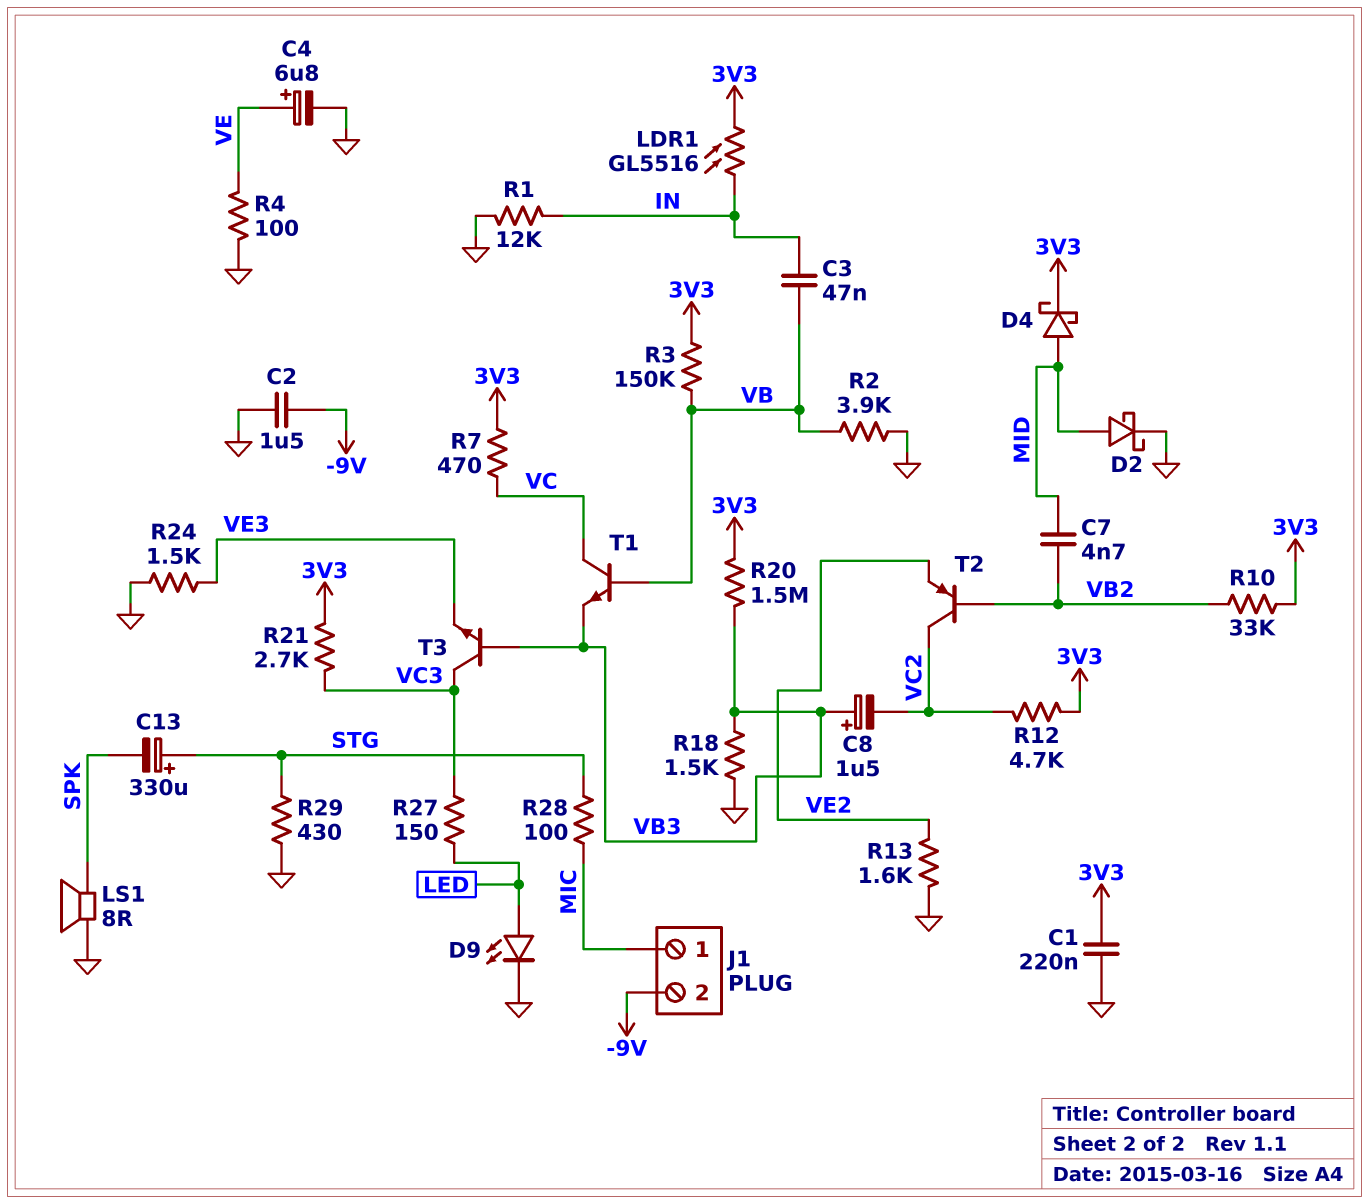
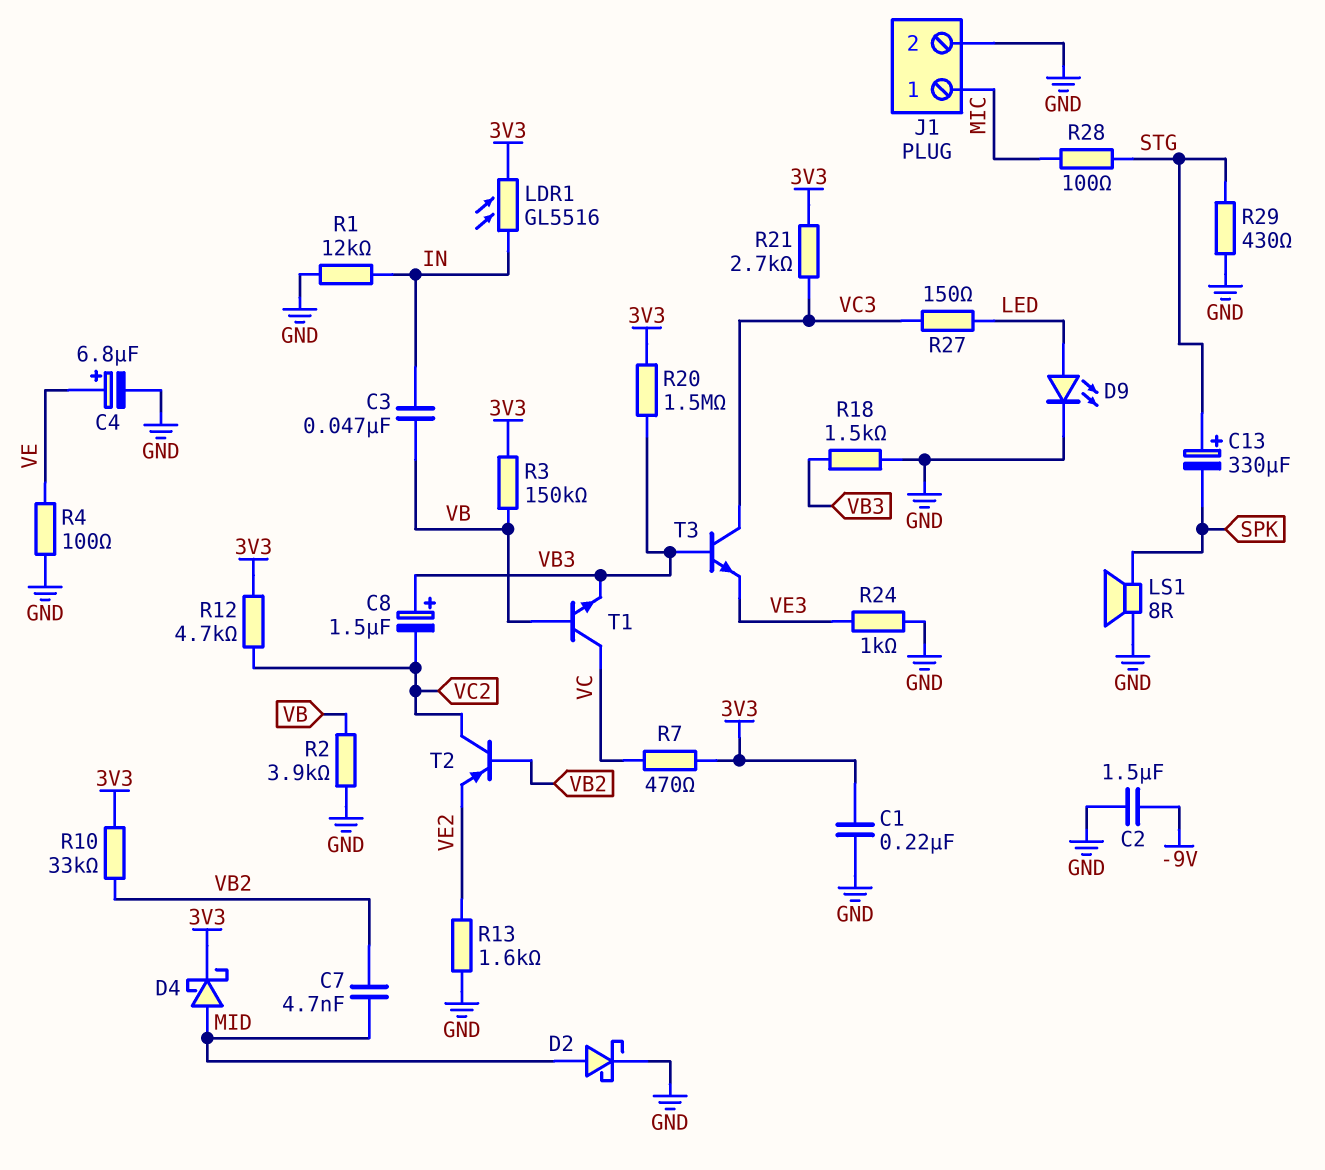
J1 pin 2: -9V -> GND
R24: 1.5k (GND, VE3) -> 1k (GND, VE3)

